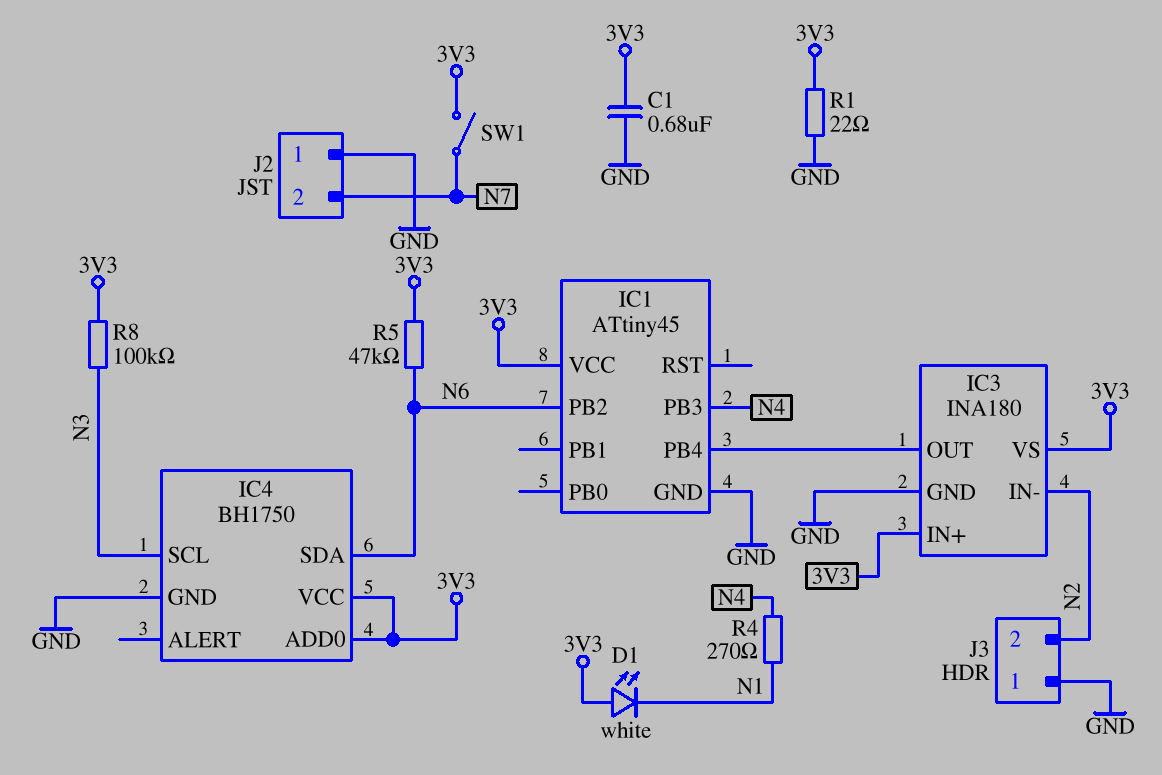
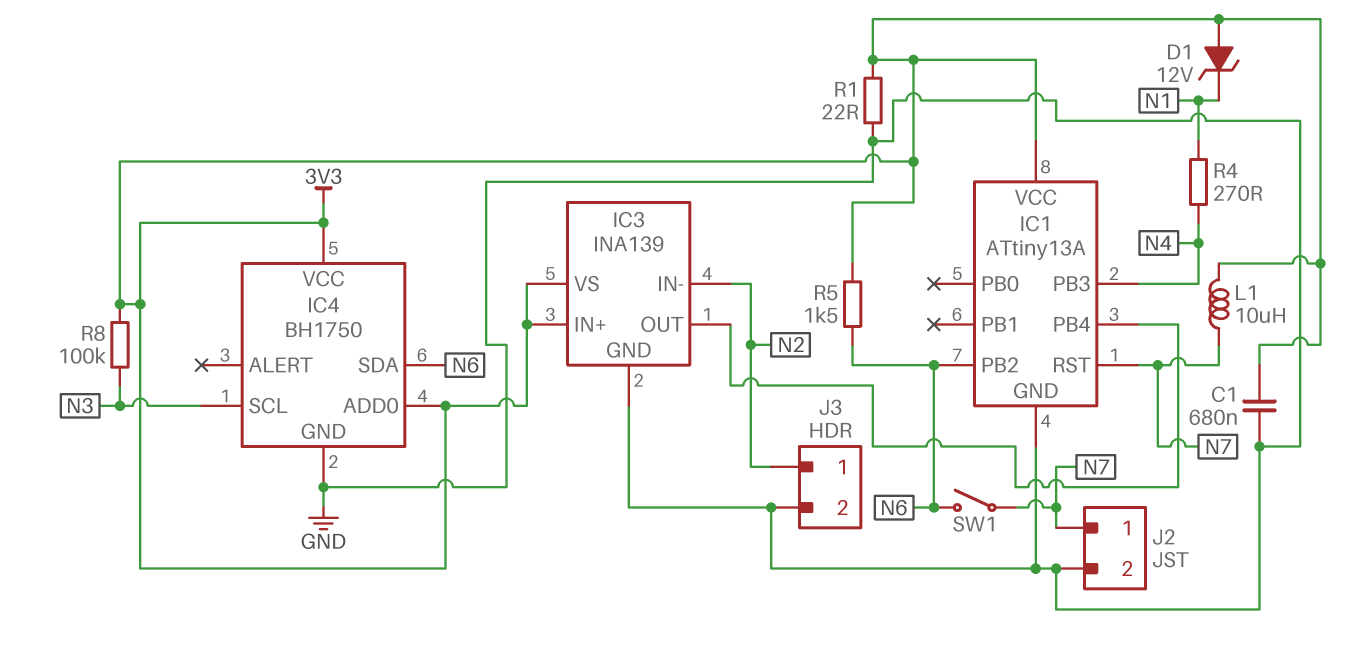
D1: LED white (A 3V3, K N1) -> zener 12V (A 3V3, K N1)
IC1: ATtiny45 -> ATtiny13A
IC1 pin RST: none -> N7
IC3: INA180 -> INA139
J2 pin 1: GND -> N7
J2 pin 2: N7 -> GND
J3 pin 1: GND -> N2
J3 pin 2: N2 -> GND
L1: none -> 10uH (3V3, N7)
R5: 47k (3V3, N6) -> 1.5k (3V3, N6)
SW1: switch (3V3, N7) -> switch (N6, N7)

